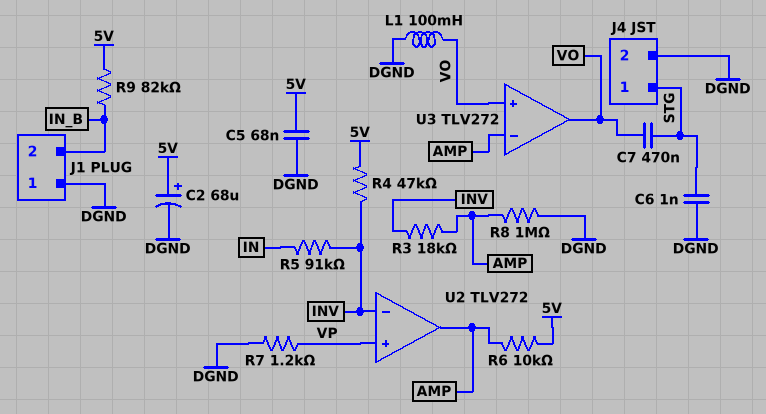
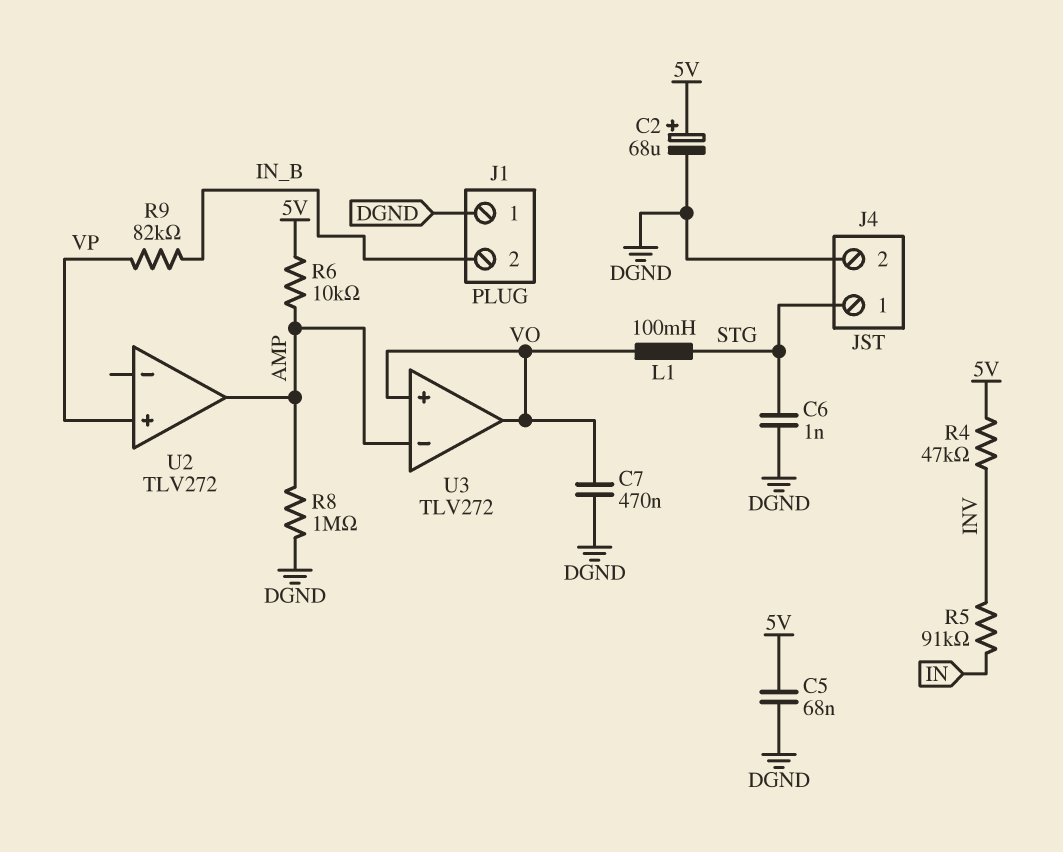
C7: 470nF (STG, VO) -> 470nF (DGND, VO)
L1: 100mH (DGND, VO) -> 100mH (STG, VO)
R3: 18k (AMP, INV) -> none
R7: 1.2k (DGND, VP) -> none
R9: 82k (5V, IN_B) -> 82k (IN_B, VP)
U2 pin in-: INV -> none

